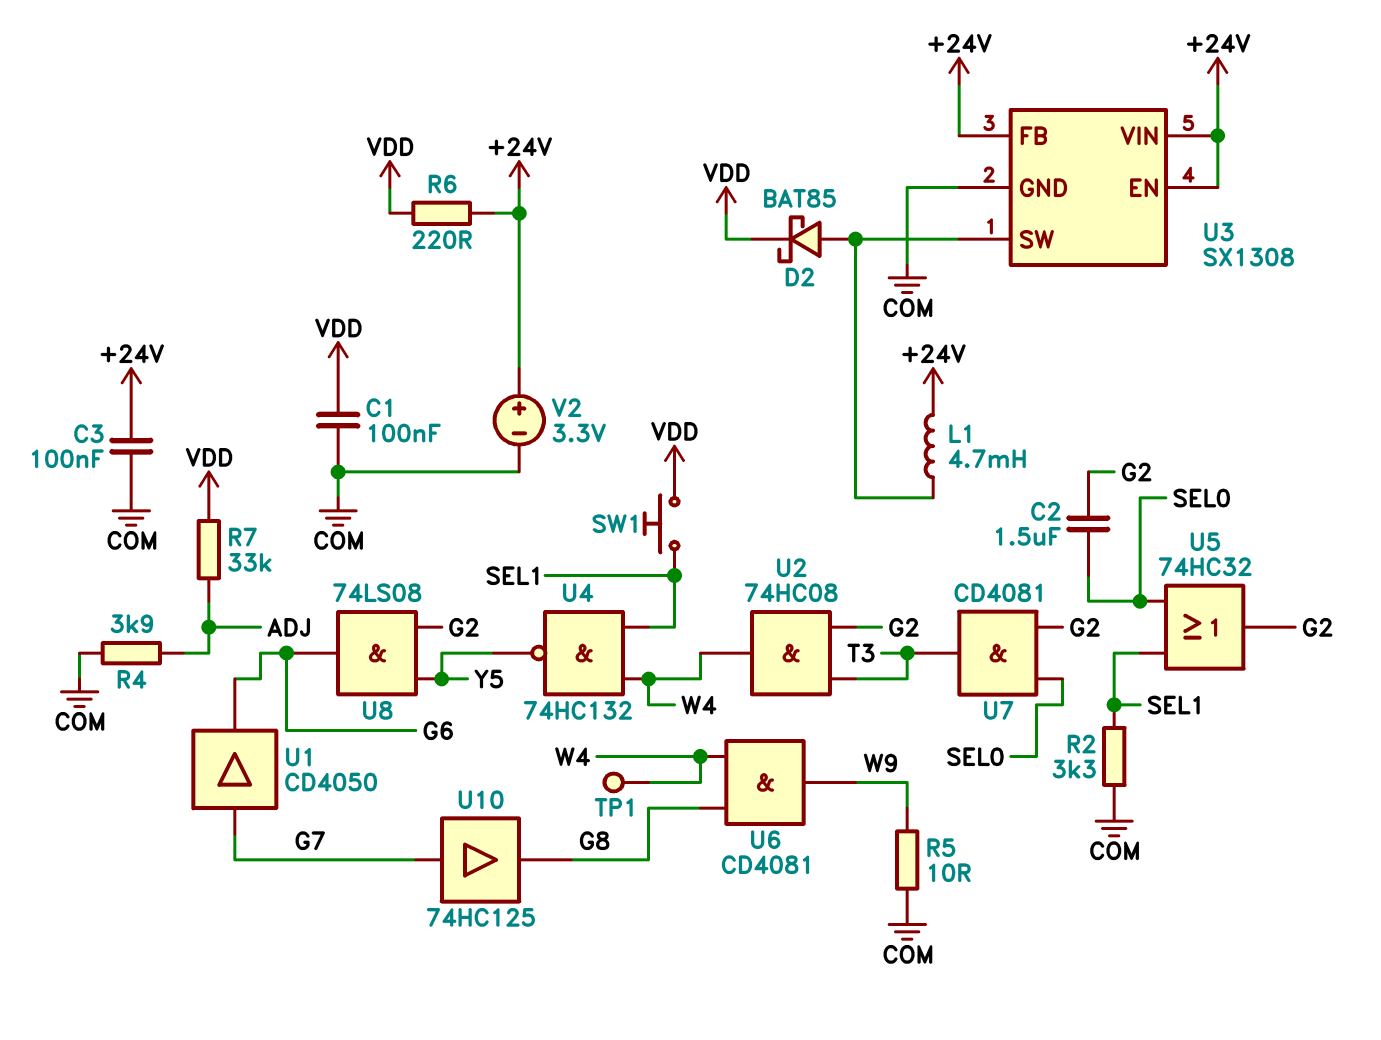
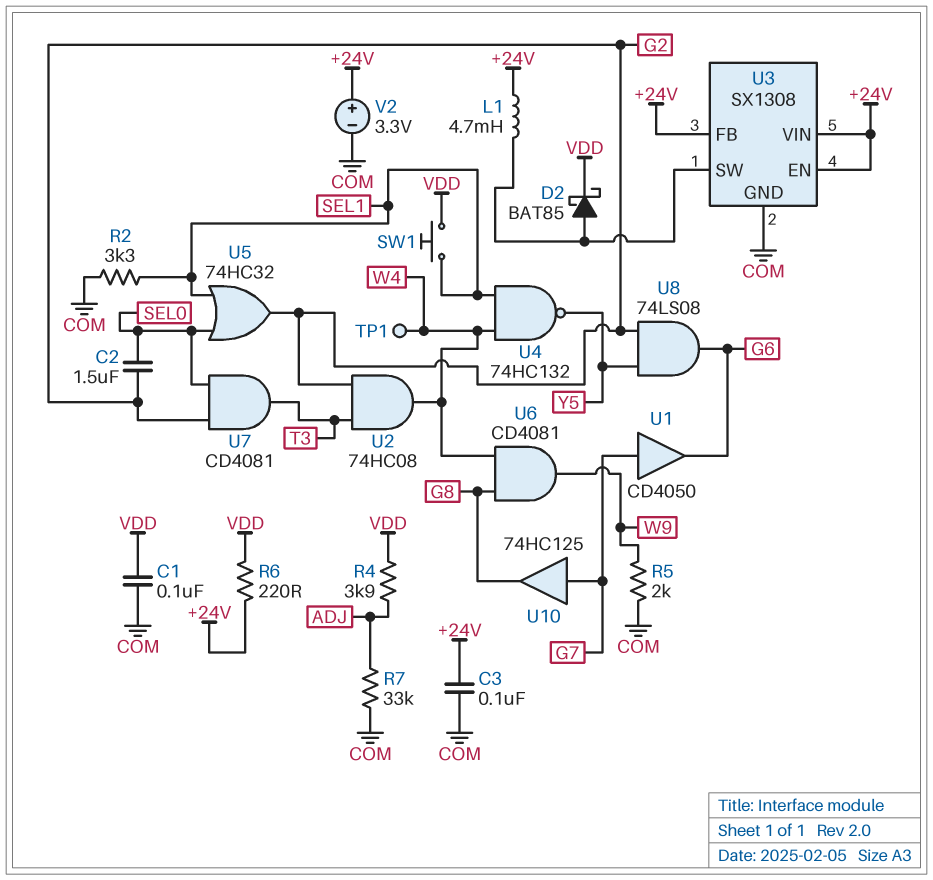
R4: 3.9k (ADJ, COM) -> 3.9k (ADJ, VDD)
R5: 10 (COM, W9) -> 2k (COM, W9)
R7: 33k (ADJ, VDD) -> 33k (ADJ, COM)

